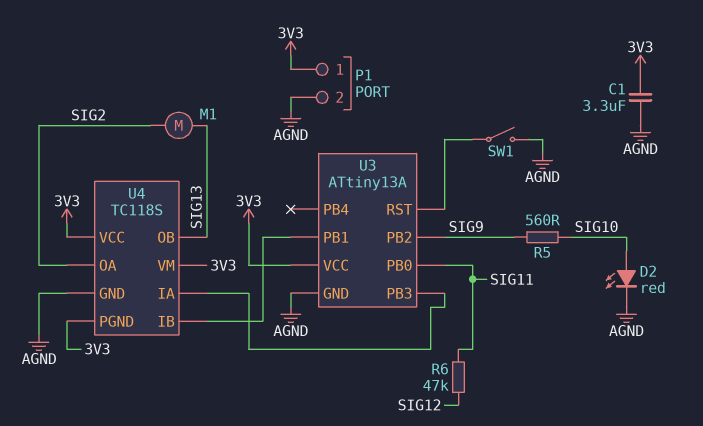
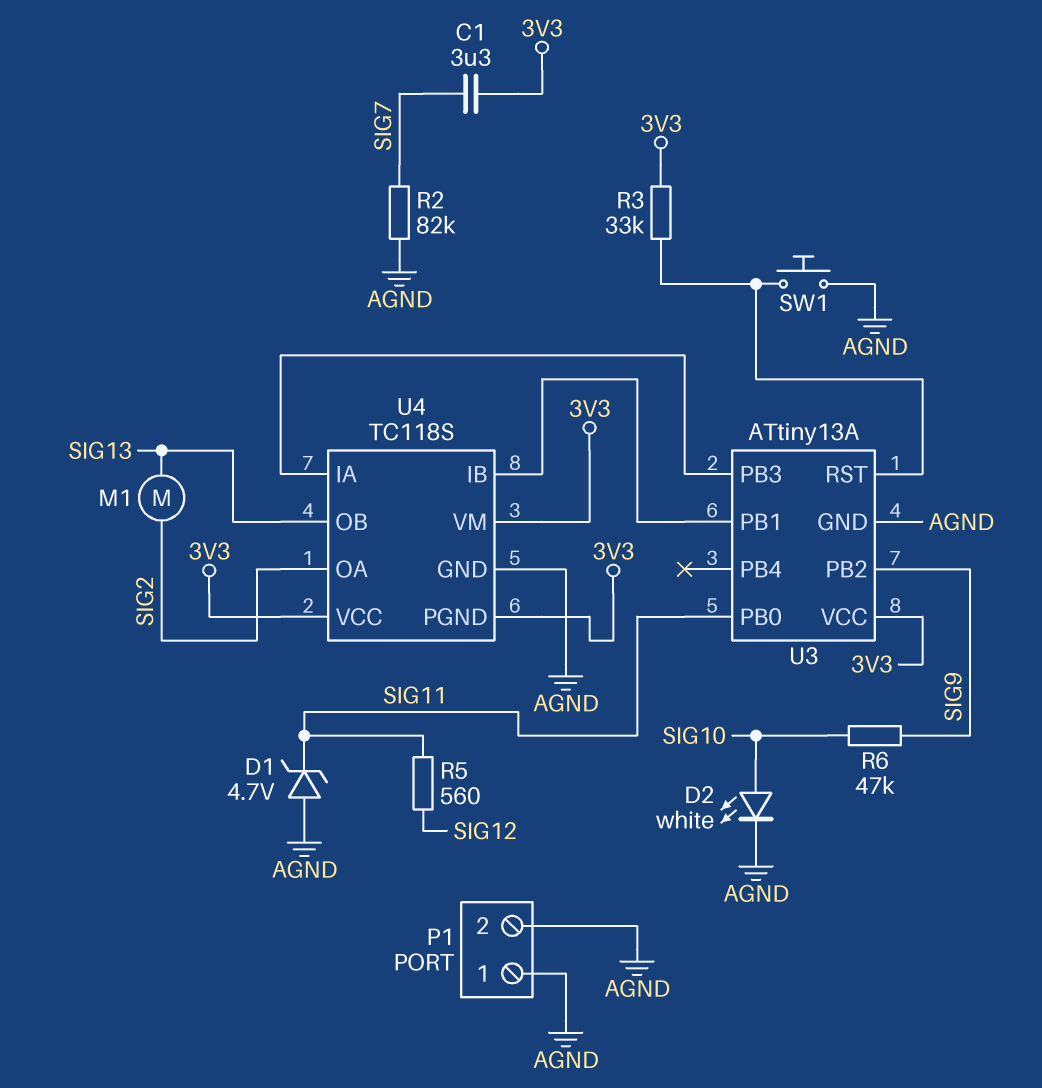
C1: 3.3uF (3V3, AGND) -> 3.3uF (3V3, SIG7)
D1: none -> zener 4.7V (A AGND, K SIG11)
D2: LED red (A SIG10, K AGND) -> LED white (A SIG10, K AGND)
P1 pin 1: 3V3 -> AGND
R2: none -> 82k (AGND, SIG7)
R3: none -> 33k (3V3, U3/RST)
R5: 560 (SIG9, SIG10) -> 560 (SIG11, SIG12)
R6: 47k (SIG11, SIG12) -> 47k (SIG9, SIG10)
SW1: switch (AGND, U3/RST) -> button (AGND, U3/RST)

